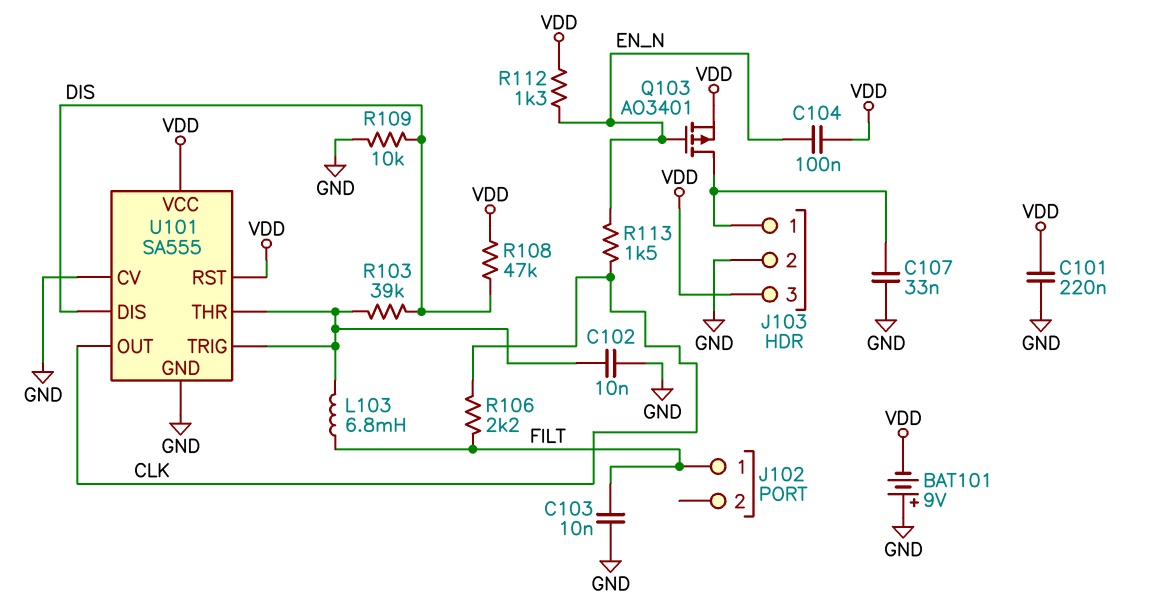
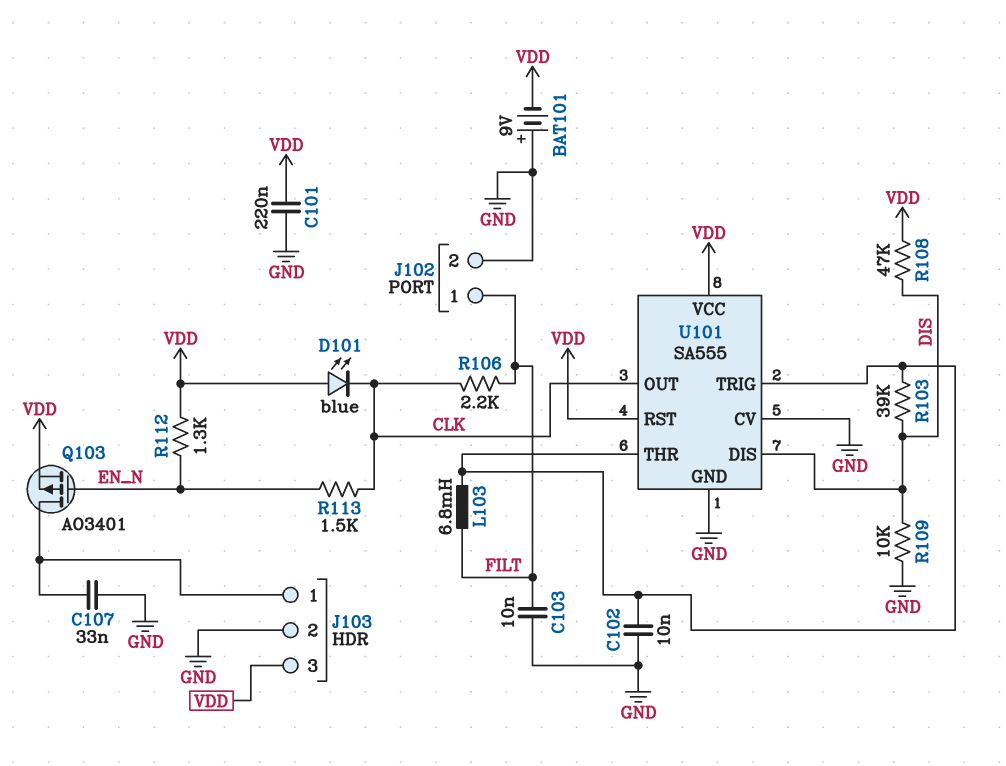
C104: 100nF (EN_N, VDD) -> none
D101: none -> LED blue (A VDD, K CLK)
J102 pin 2: none -> GND

